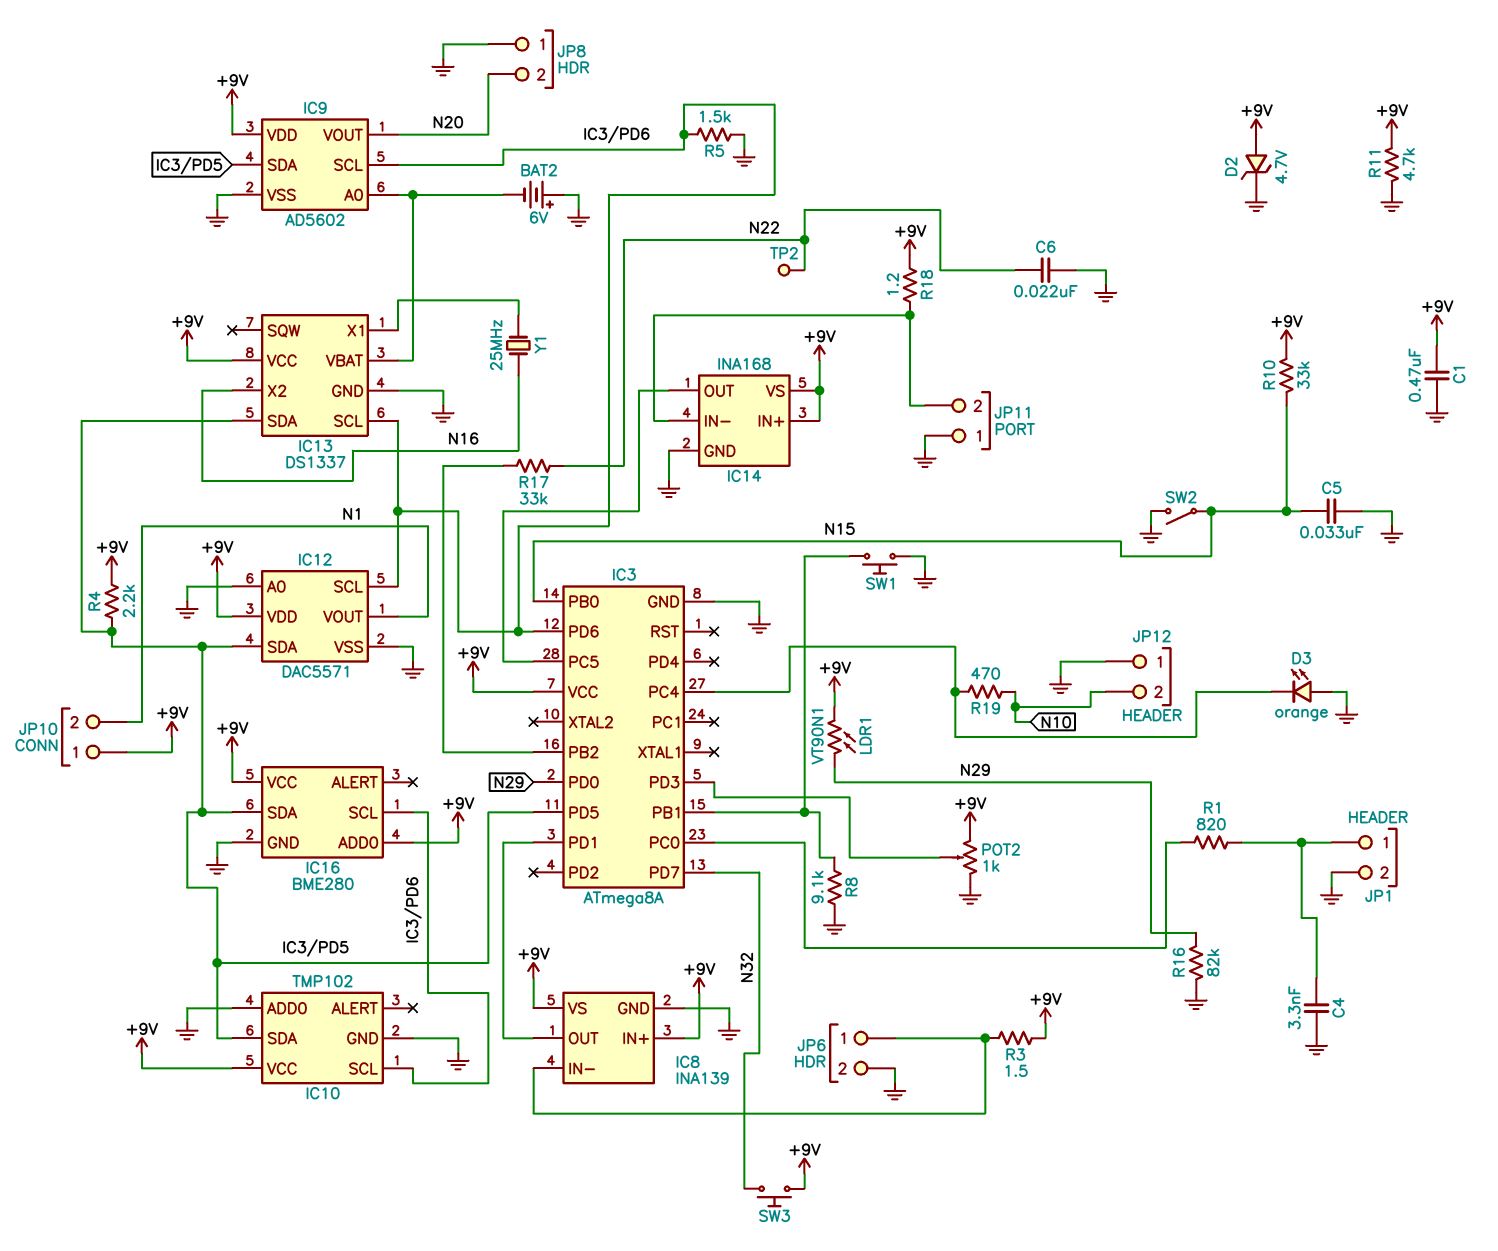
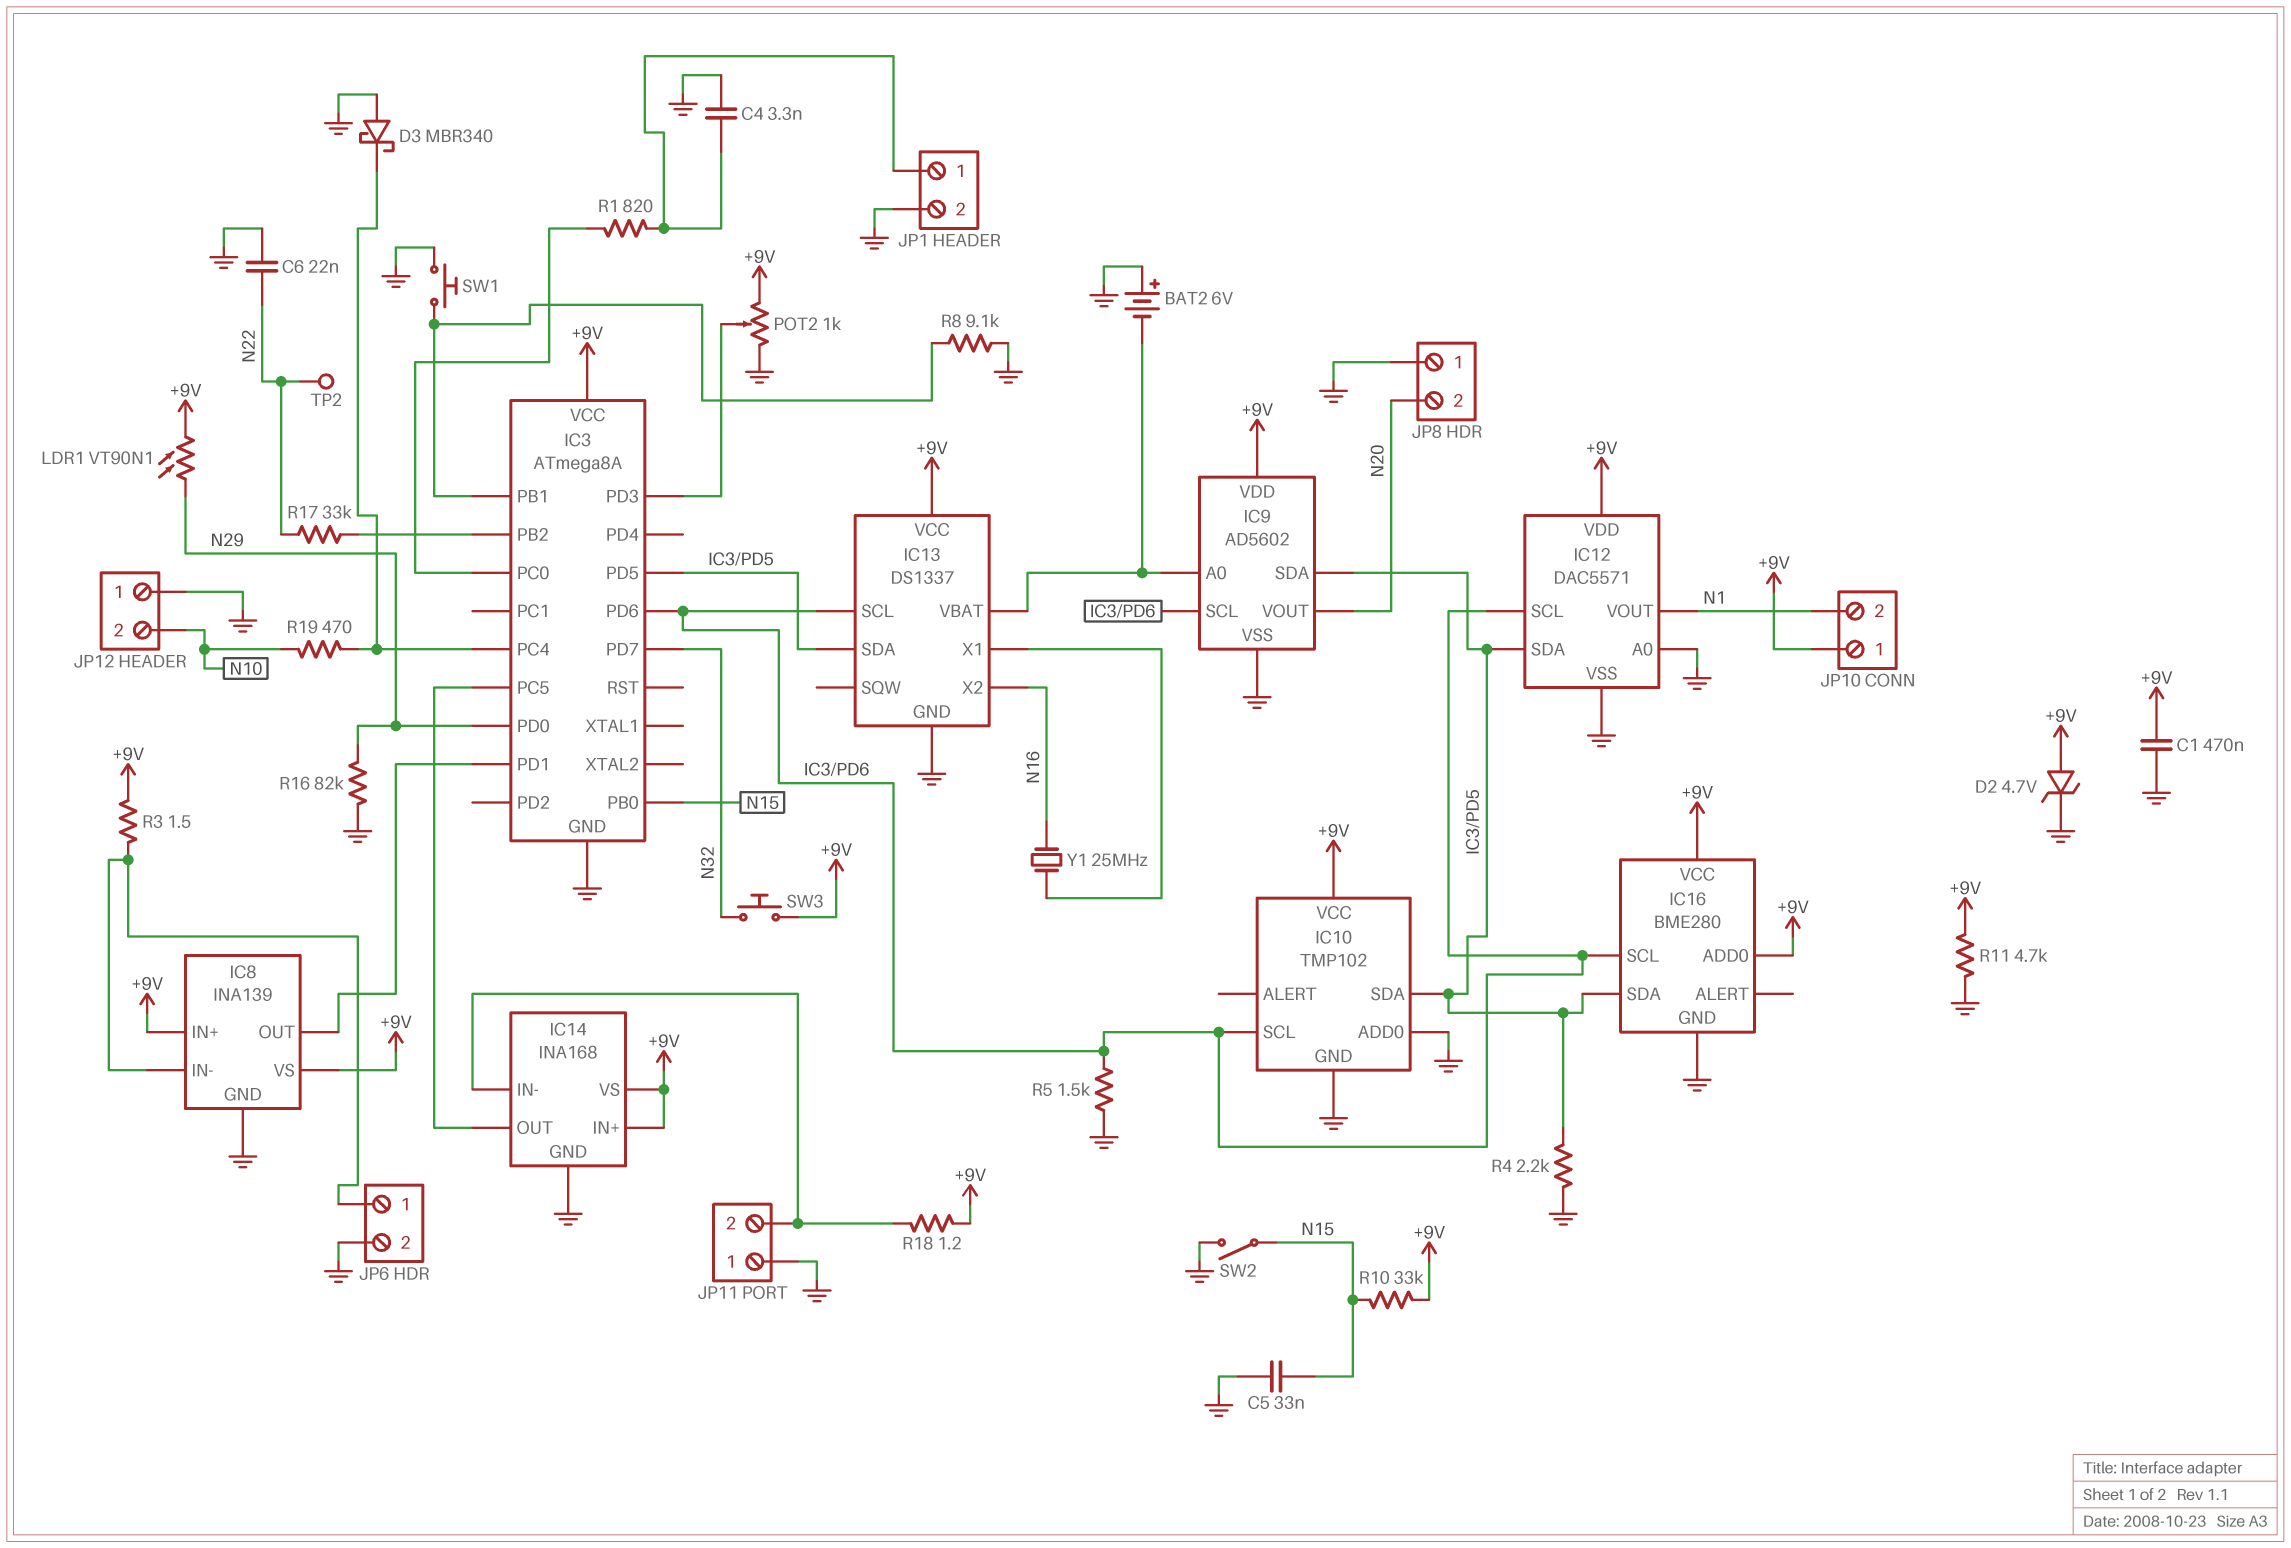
D3: LED orange (A GND, K IC3/PC4) -> schottky MBR340 (A GND, K IC3/PC4)
R4: 2.2k (+9V, IC3/PD5) -> 2.2k (GND, IC3/PD5)

